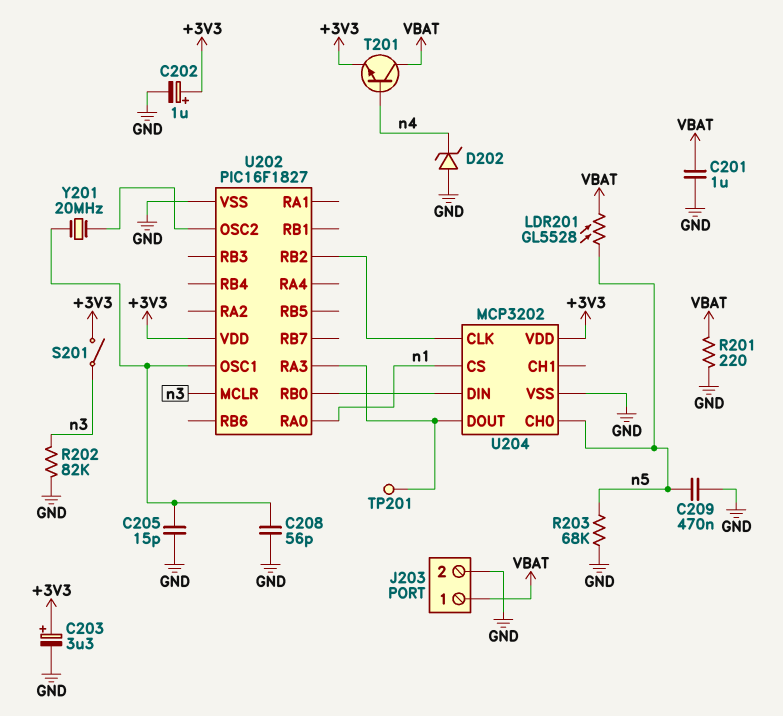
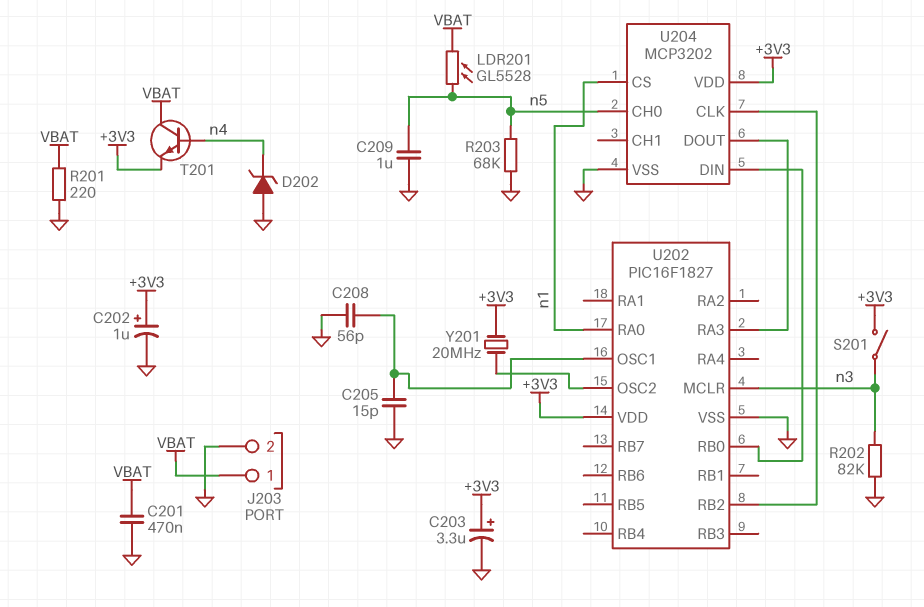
C201: 1uF (GND, VBAT) -> 470nF (GND, VBAT)
C209: 470nF (GND, n5) -> 1uF (GND, n5)
TP201: test point (U202/RA3) -> none
Y201: 20MHz (U202/OSC1, U202/OSC2) -> 20MHz (+3V3, U202/OSC2)

